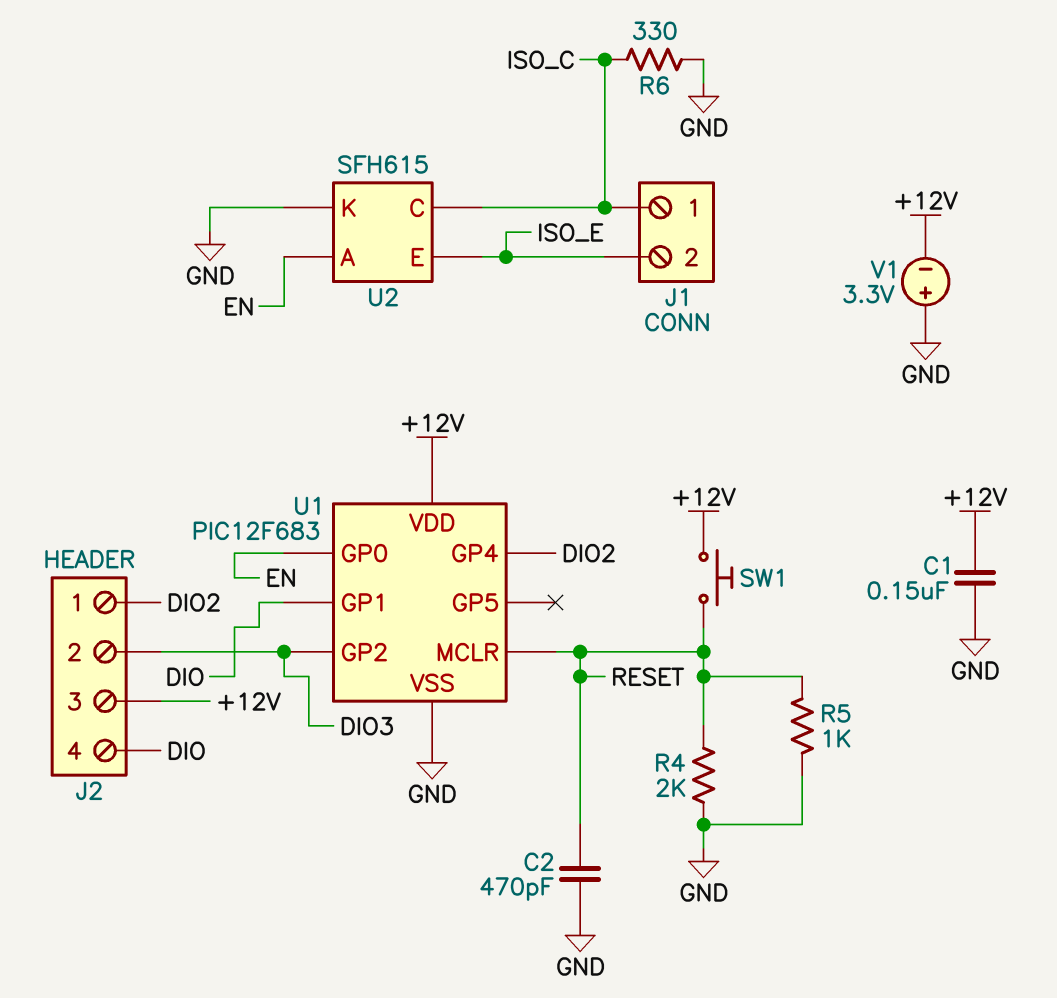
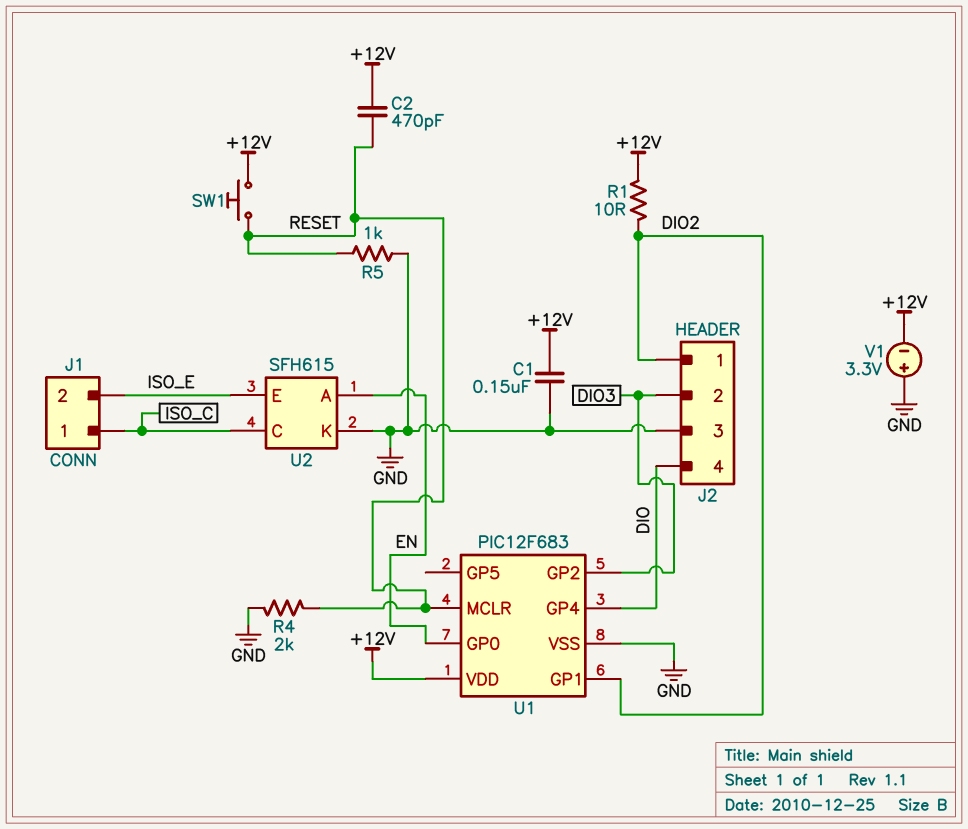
C2: 470pF (GND, RESET) -> 470pF (+12V, RESET)
J2 pin 3: +12V -> GND
R1: none -> 10 (+12V, DIO2)
R6: 330 (GND, ISO_C) -> none
U1 pin GP1: DIO -> DIO2
U1 pin GP4: DIO2 -> DIO

